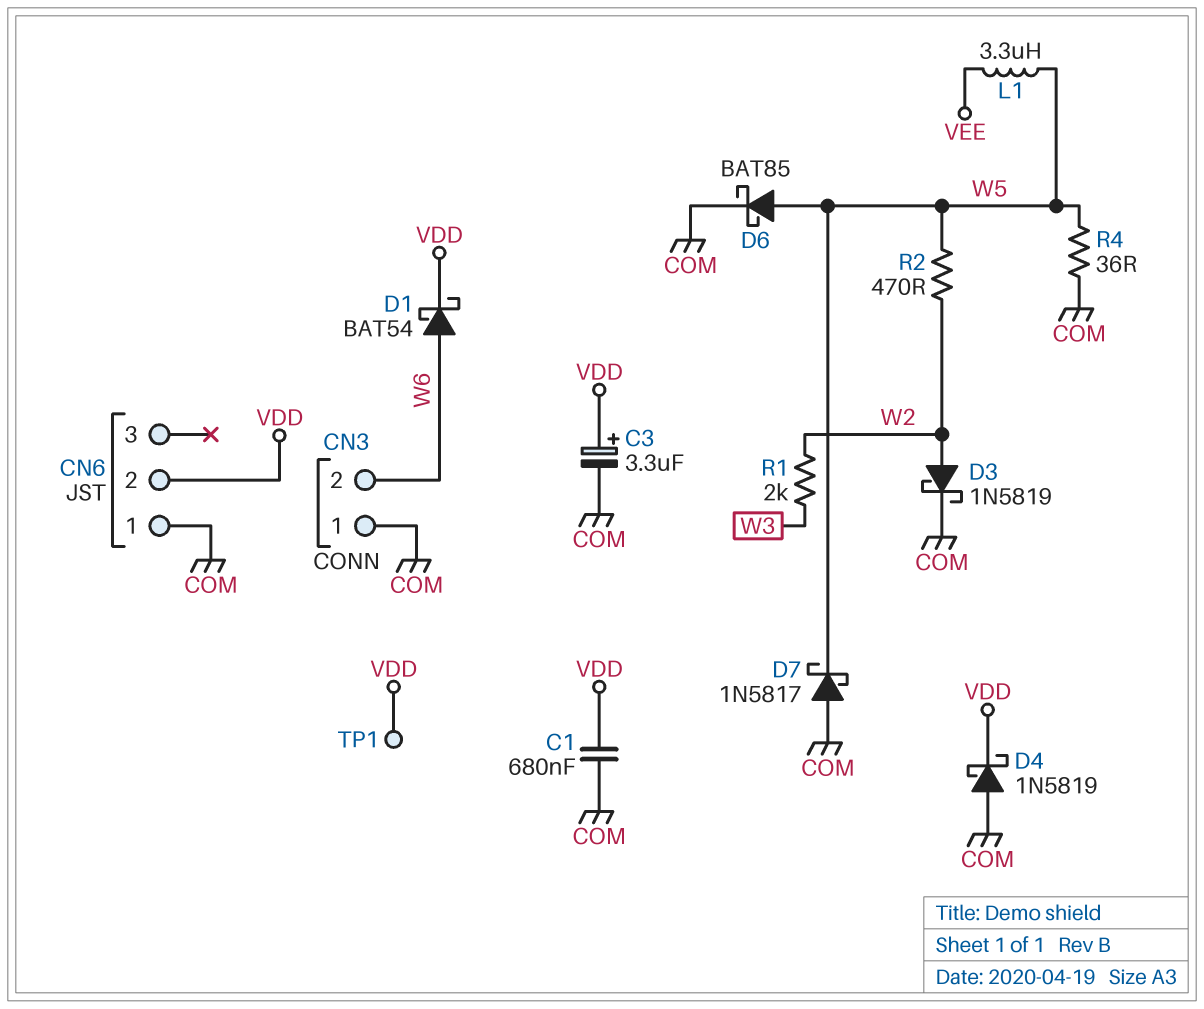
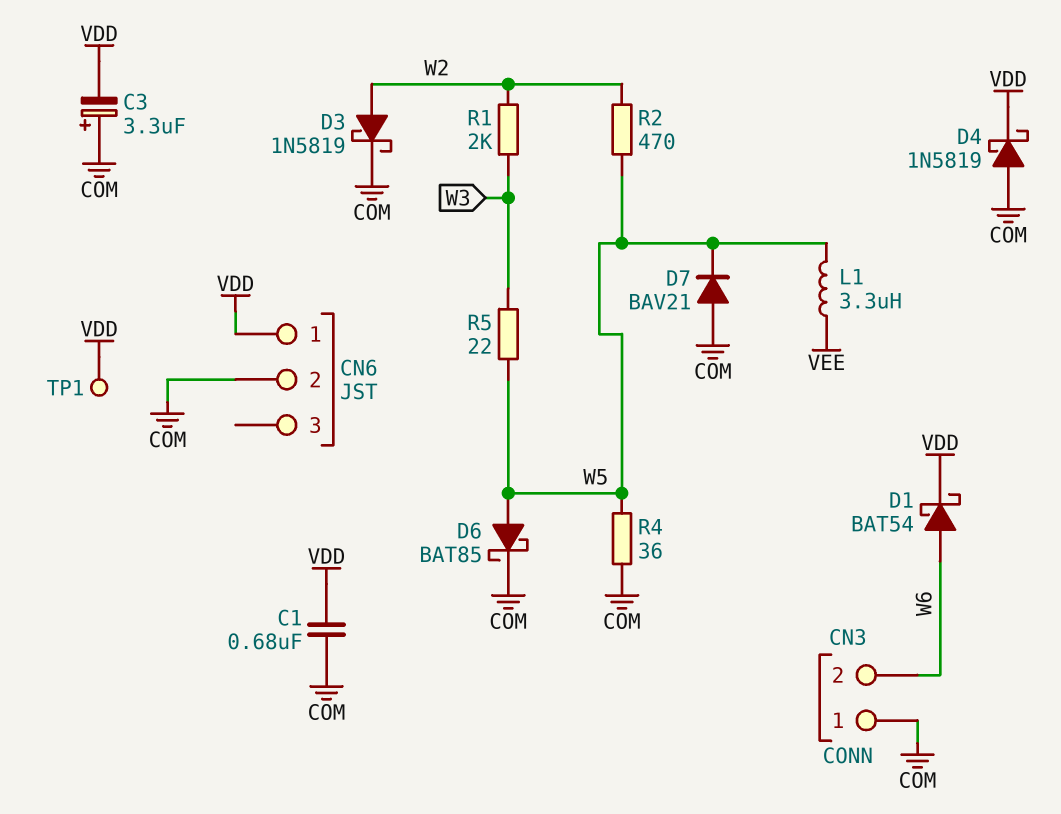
C3: 3.3uF (plus VDD, minus COM) -> 3.3uF (plus COM, minus VDD)
CN6 pin 1: COM -> VDD
CN6 pin 2: VDD -> COM
D7: schottky 1N5817 (A COM, K W5) -> diode BAV21 (A COM, K W5)
R5: none -> 22 (W3, W5)

